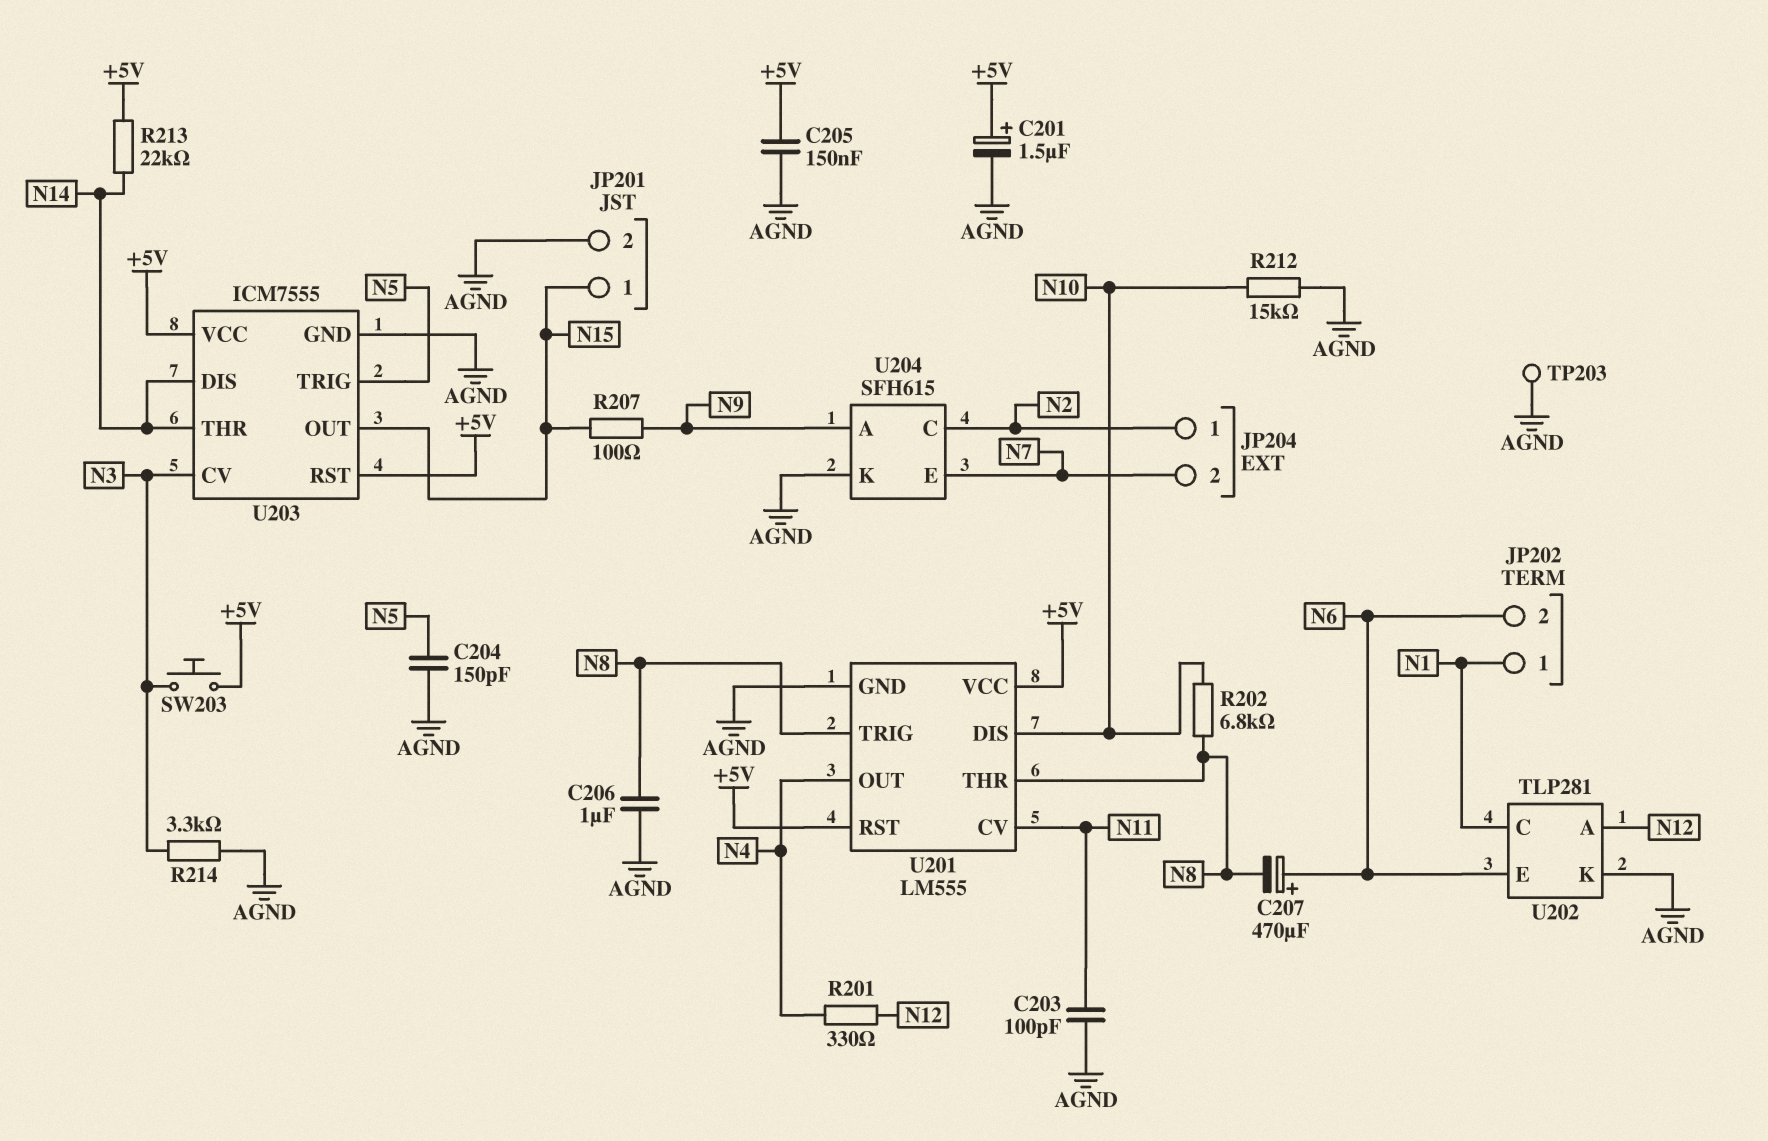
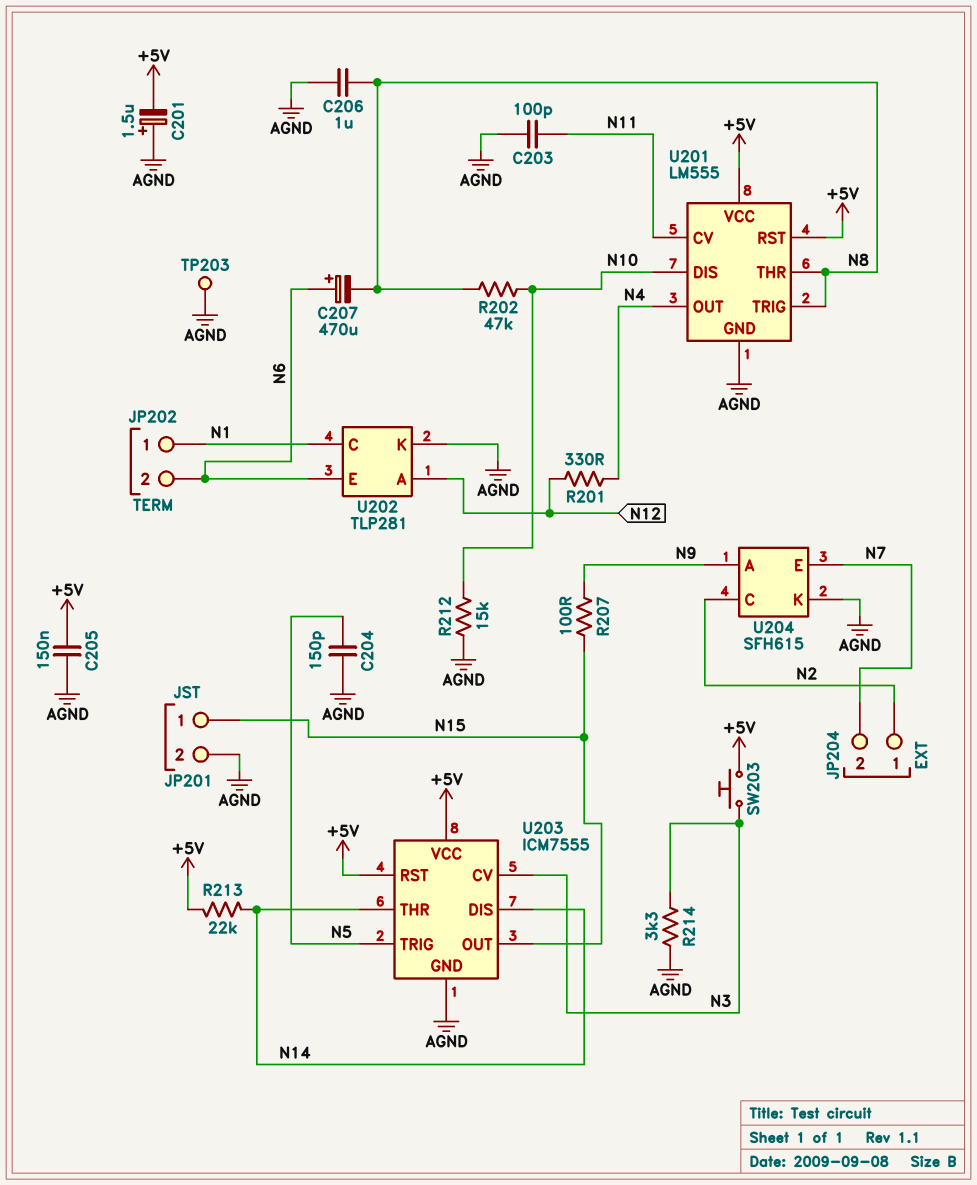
C201: 1.5uF (plus +5V, minus AGND) -> 1.5uF (plus AGND, minus +5V)
R202: 6.8k (N8, N10) -> 47k (N8, N10)

